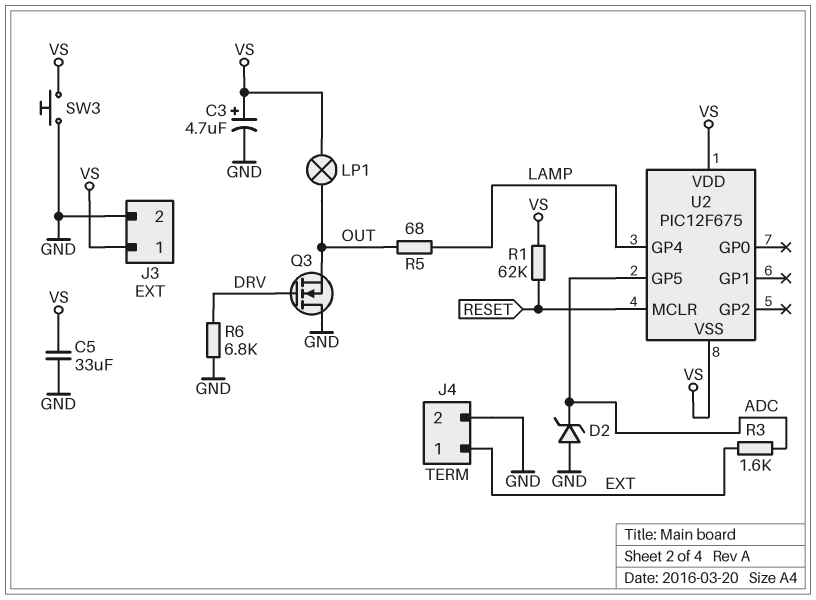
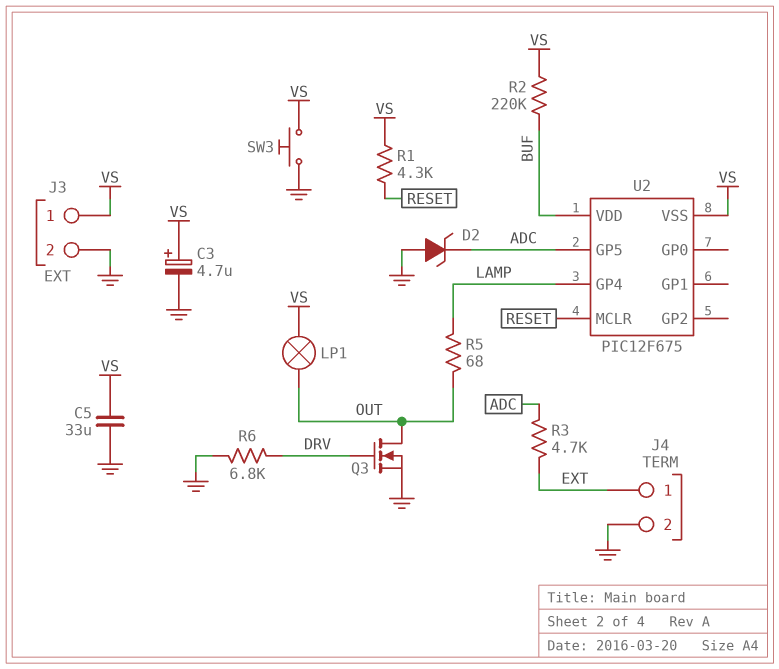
Q3: NMOS (G DRV, D GND, S OUT) -> NMOS (G DRV, D OUT, S GND)
R1: 62k (RESET, VS) -> 4.3k (RESET, VS)
R2: none -> 220k (BUF, VS)
R3: 1.6k (ADC, EXT) -> 4.7k (ADC, EXT)
U2 pin VDD: VS -> BUF

